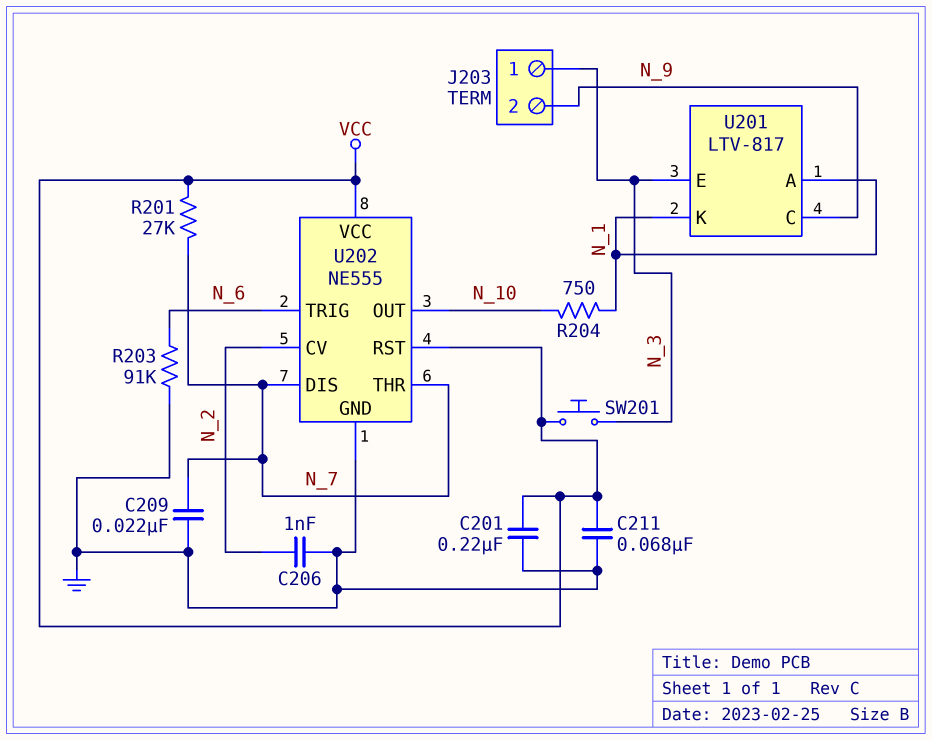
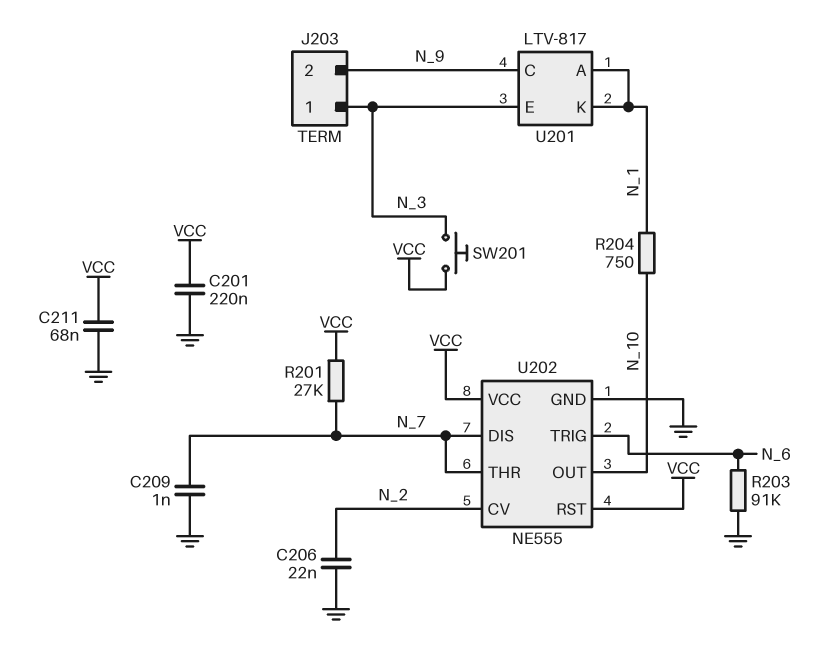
C206: 1nF (GND, N_2) -> 22nF (GND, N_2)
C209: 22nF (GND, N_7) -> 1nF (GND, N_7)

